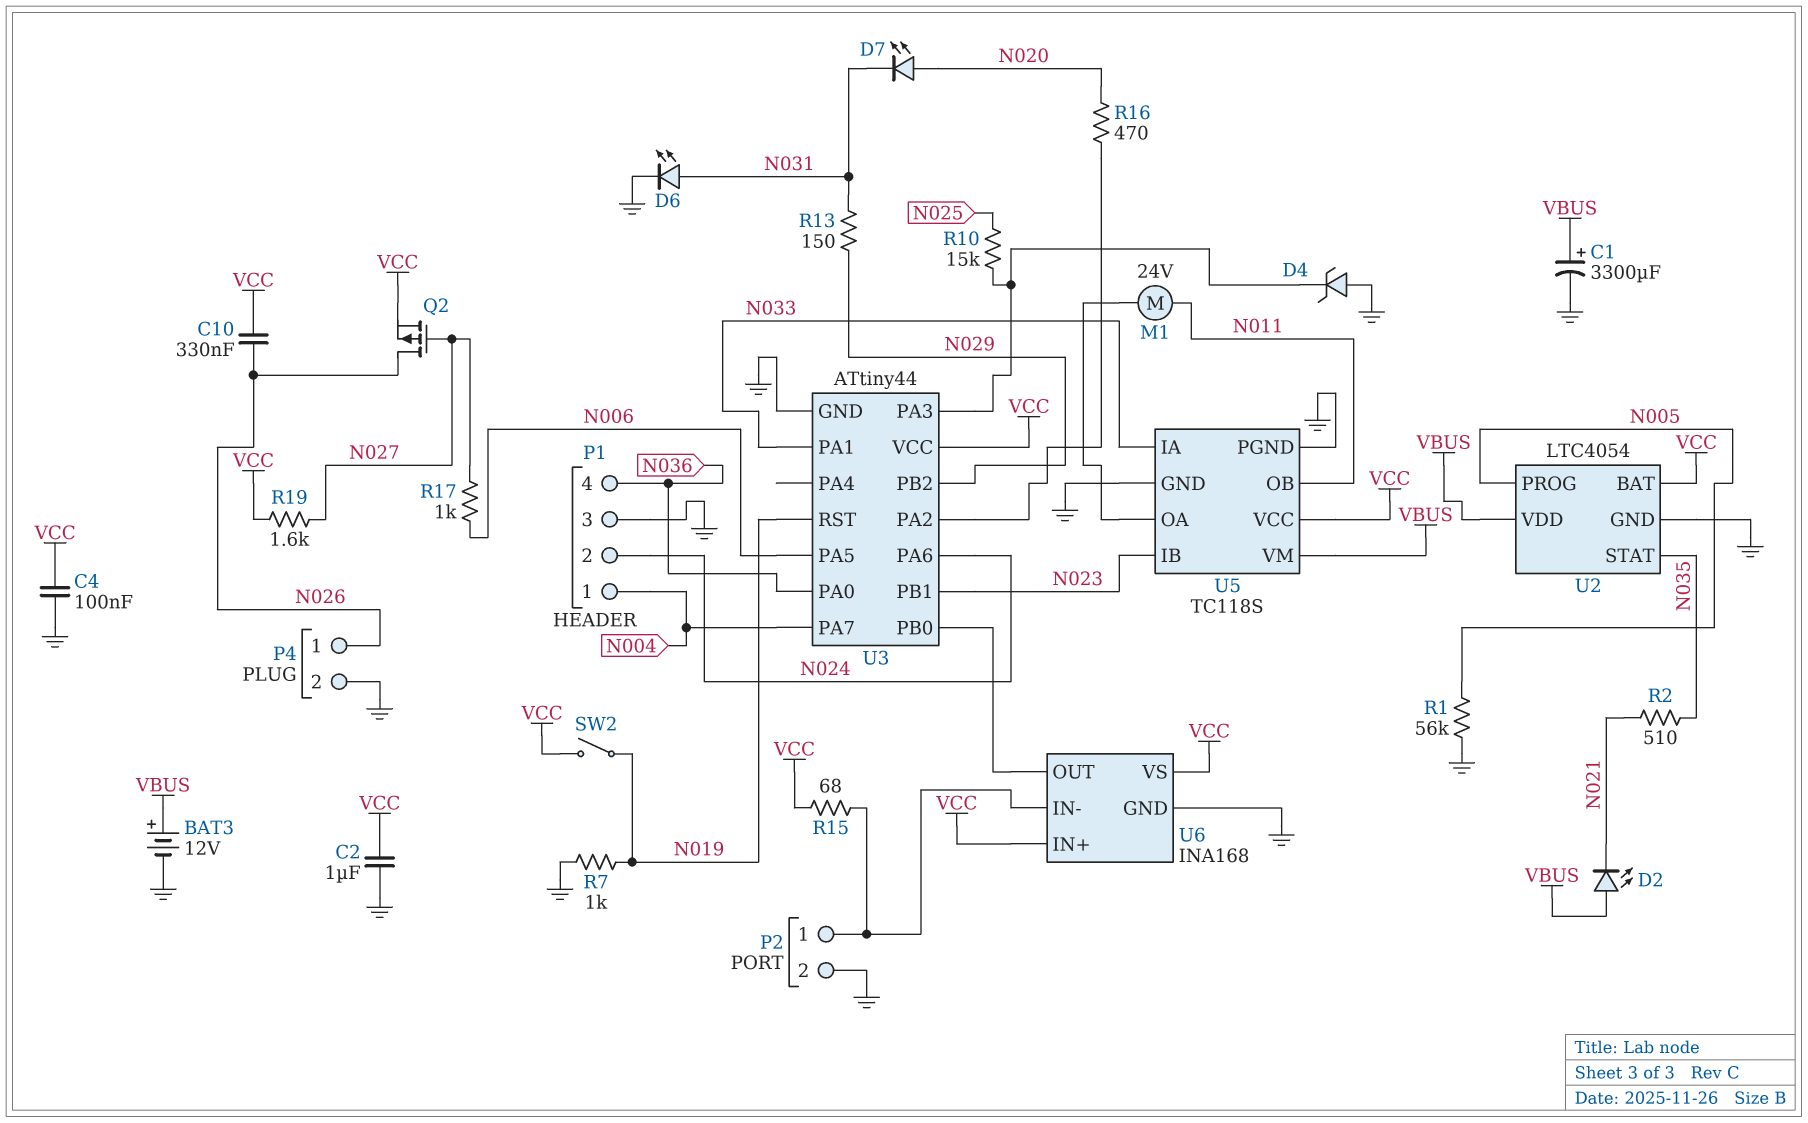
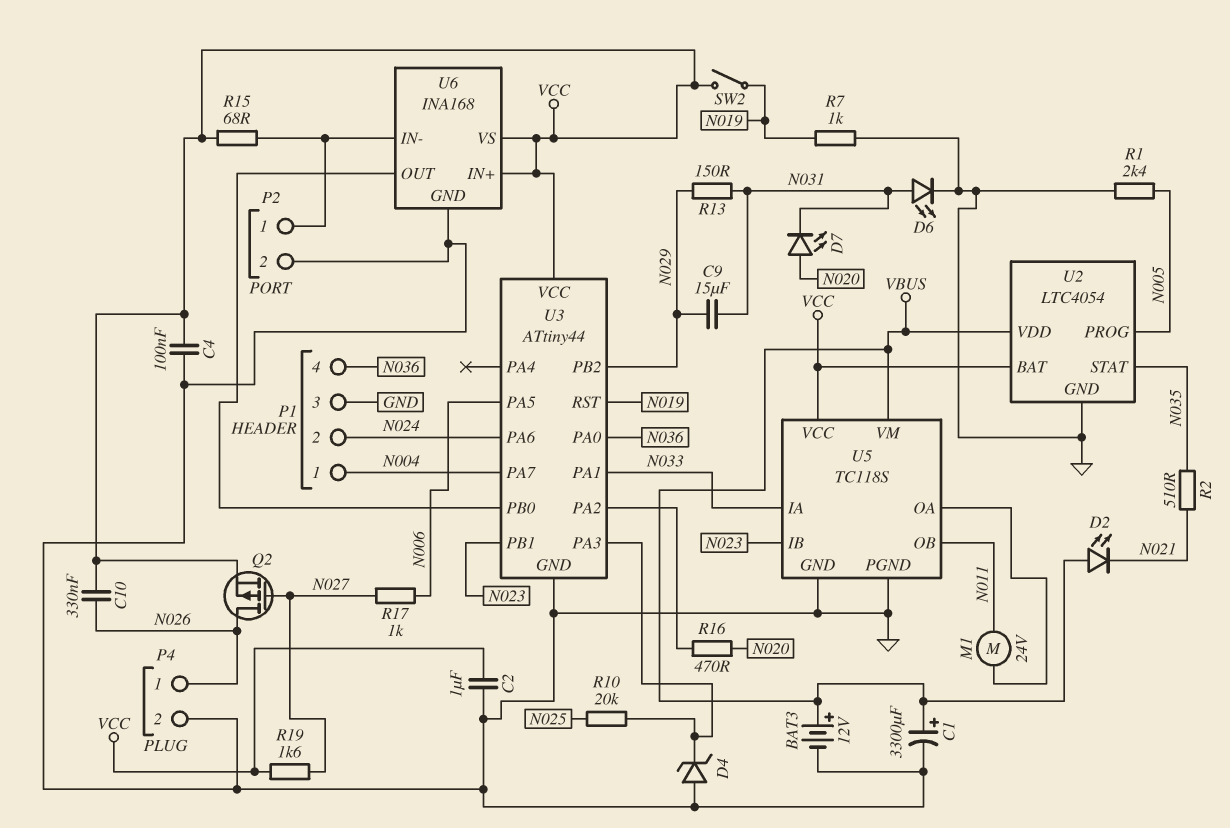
C9: none -> 15uF (N029, N031)
R1: 56k (GND, N005) -> 2.4k (GND, N005)
R10: 15k (N025, U3/PA3) -> 20k (N025, U3/PA3)

